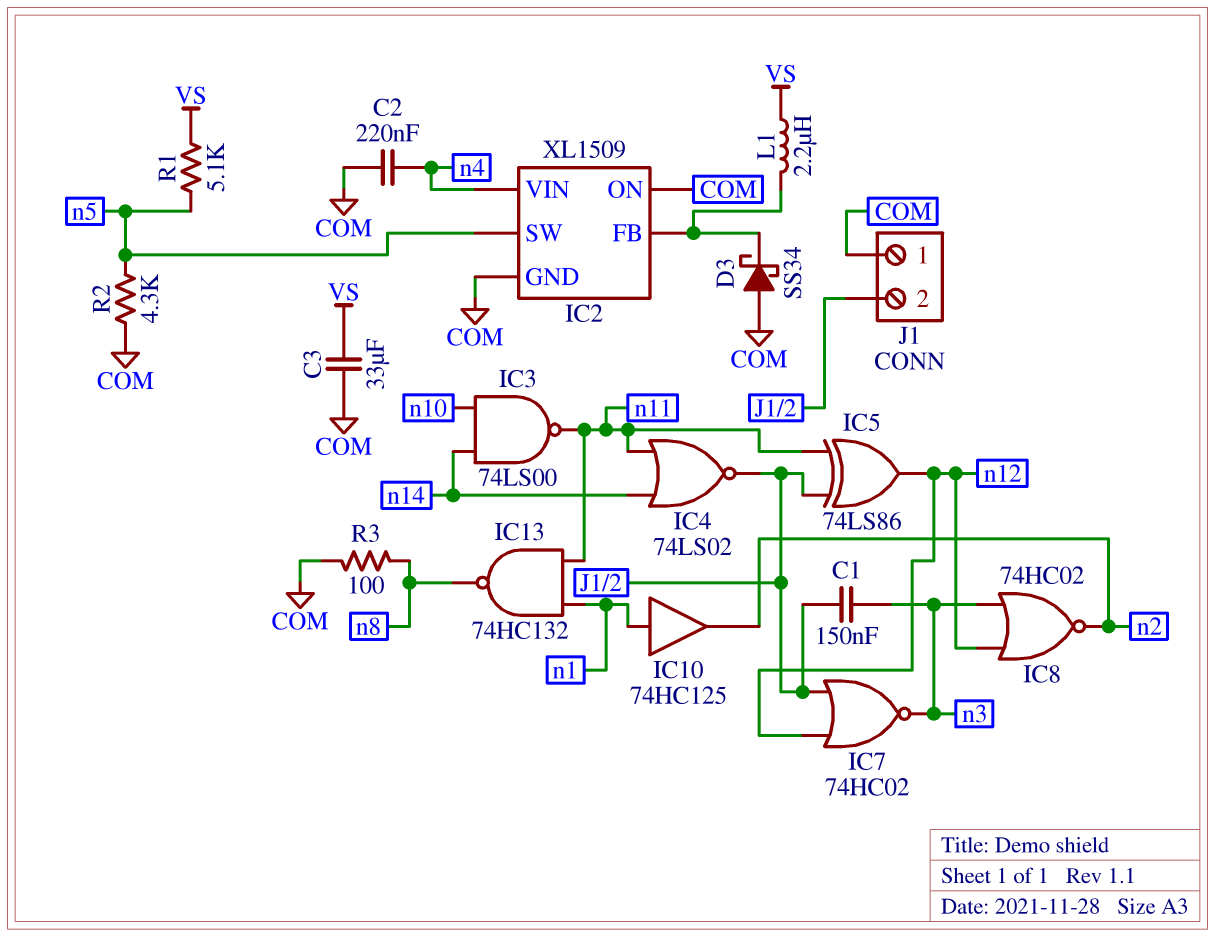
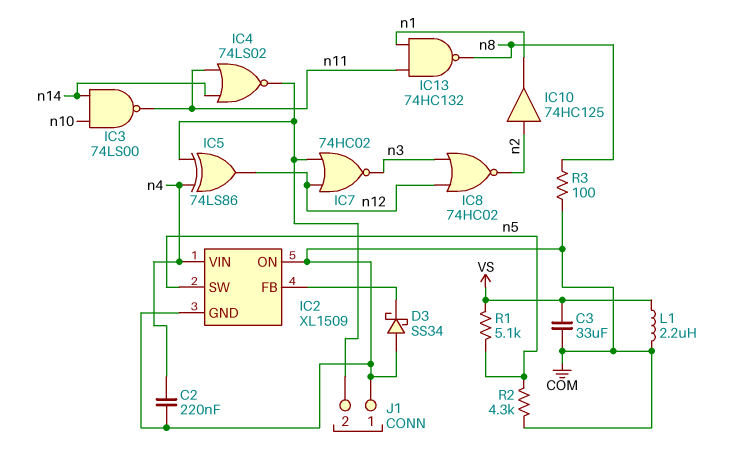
C1: 150nF (J1/2, n3) -> none
IC5: XOR 74LS86 (in J1/2, in n11, out n12) -> XOR 74LS86 (in J1/2, in n4, out n12)
IC10: buffer 74HC125 (in n1, out n2) -> buffer 74HC125 (in n2, out n1)
L1: 2.2uH (IC2/FB, VS) -> 2.2uH (COM, VS)

